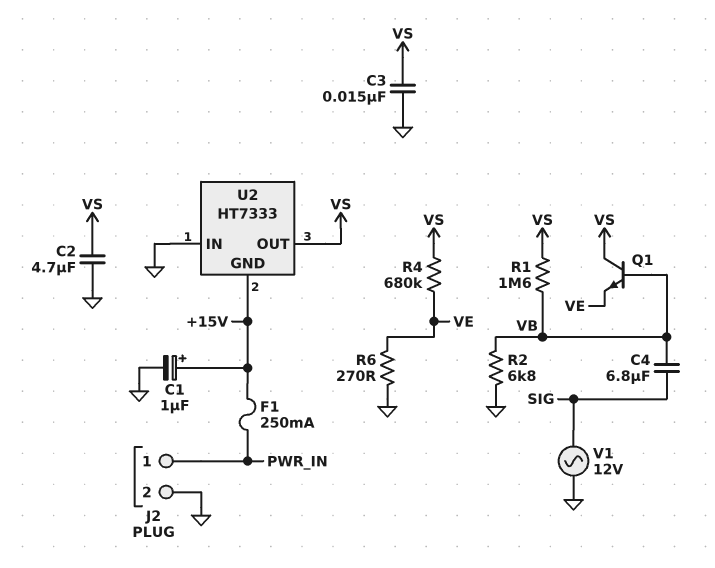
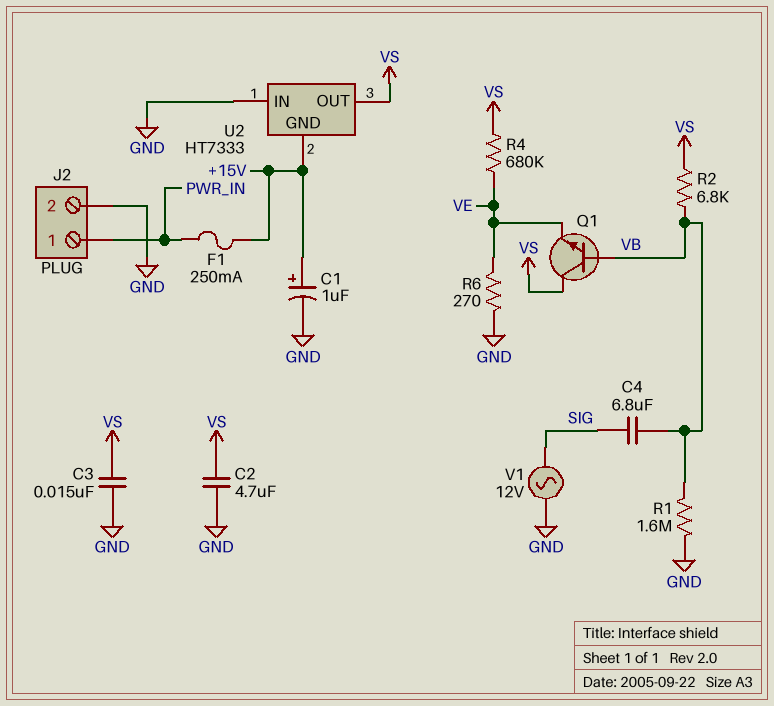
R1: 1.6M (VB, VS) -> 1.6M (GND, VB)
R2: 6.8k (GND, VB) -> 6.8k (VB, VS)

